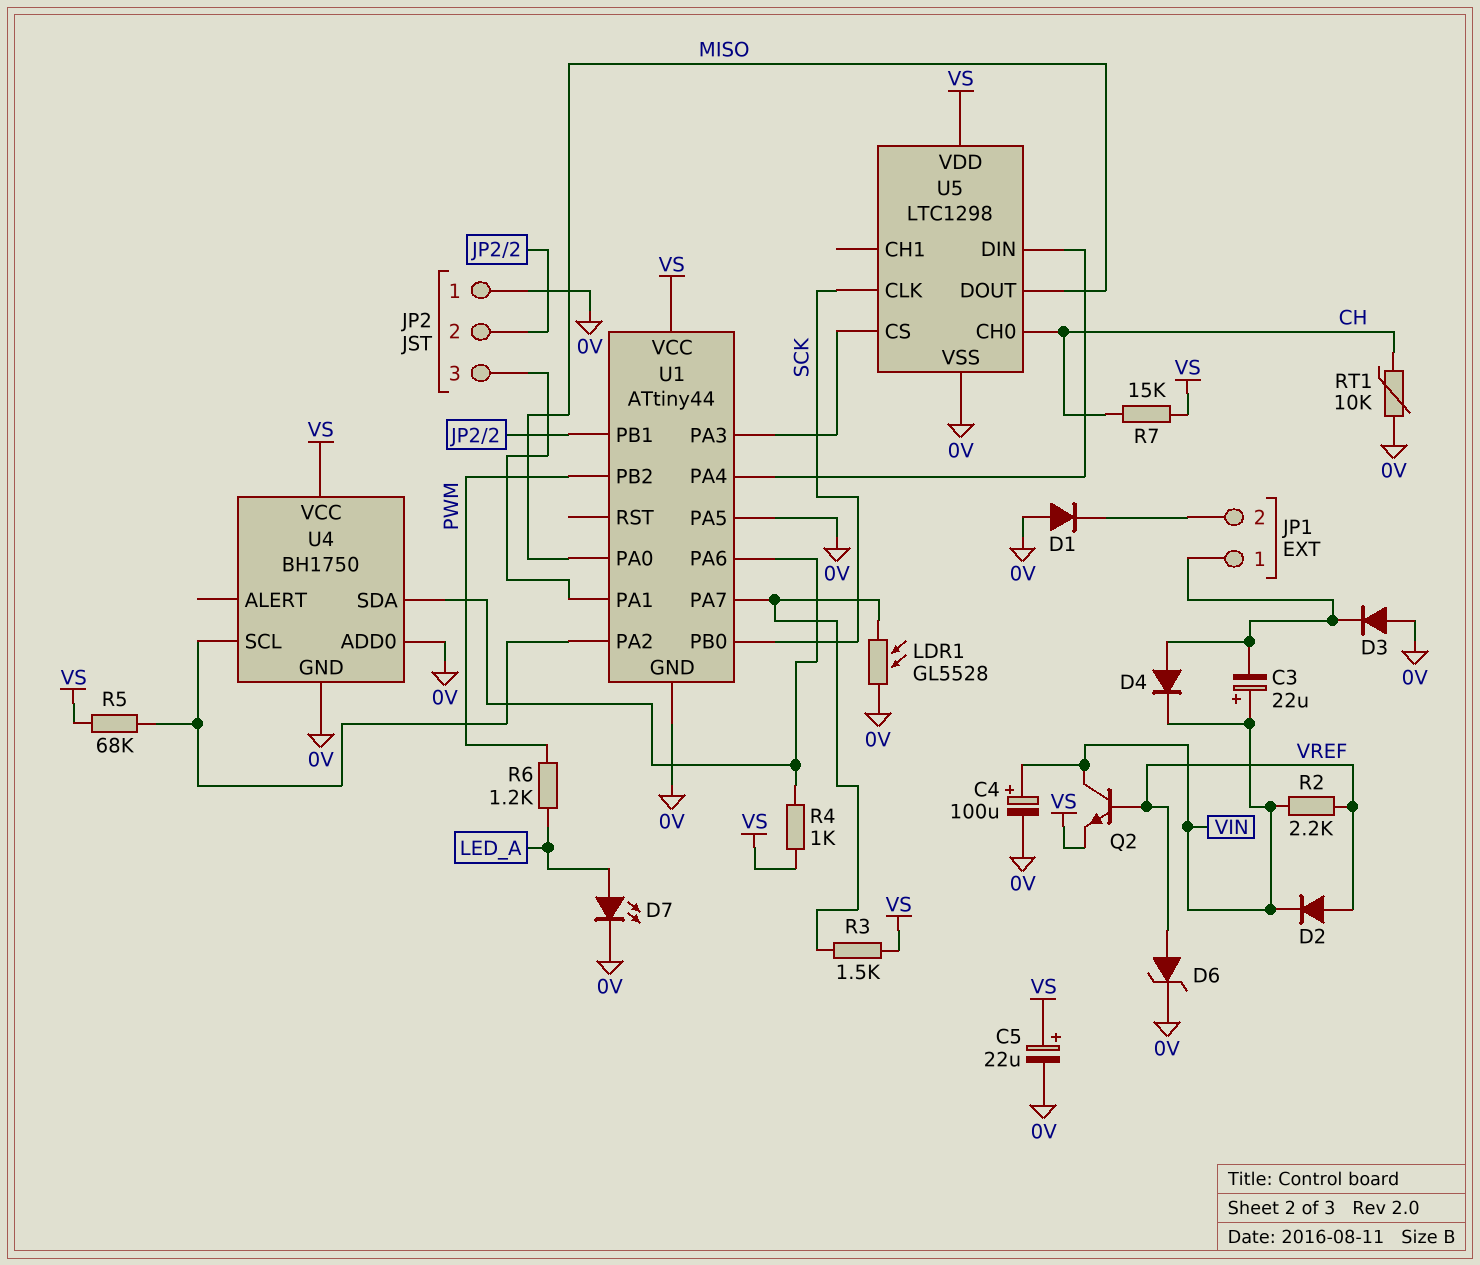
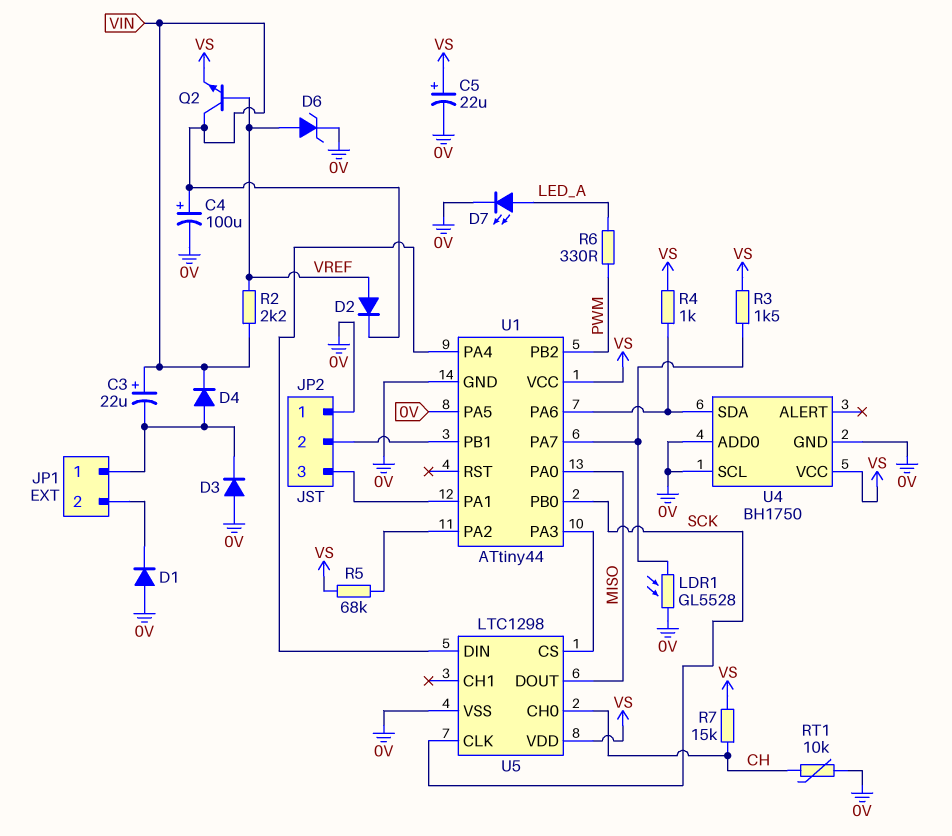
R6: 1.2k (LED_A, PWM) -> 330 (LED_A, PWM)
U4 pin SCL: U1/PA2 -> 0V

